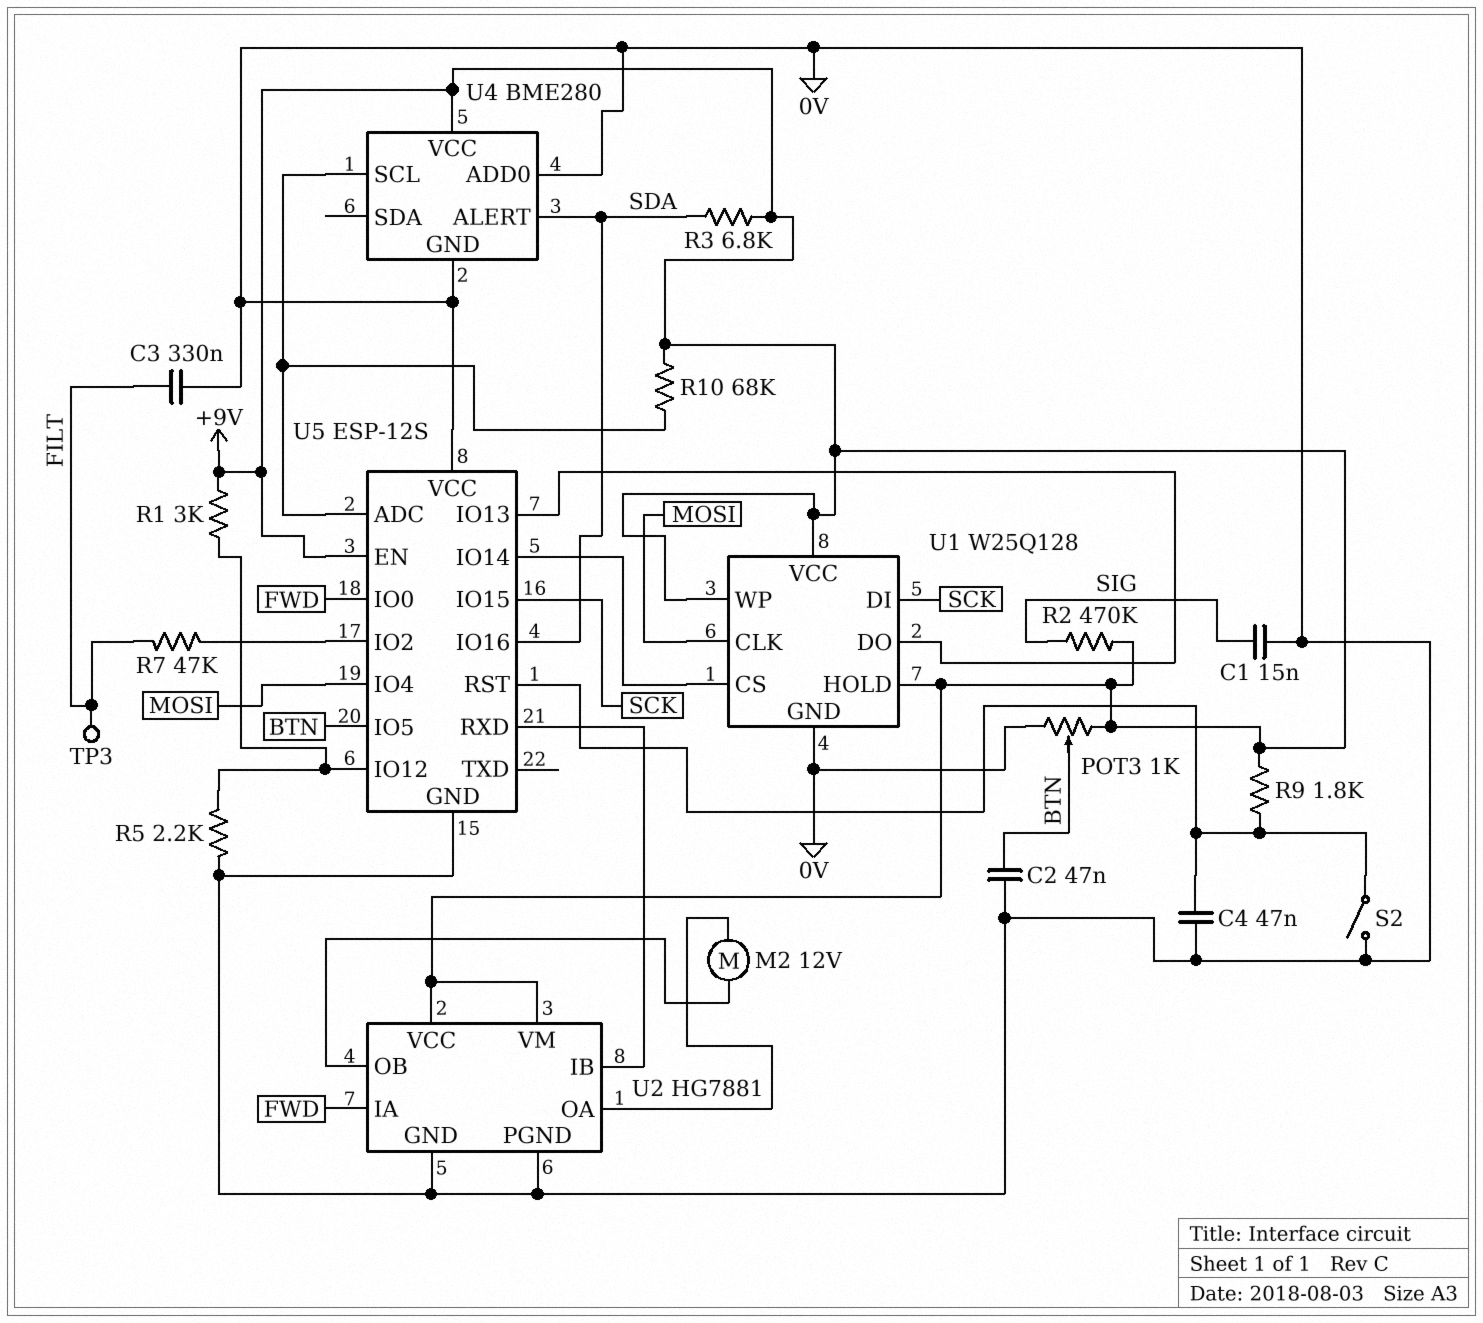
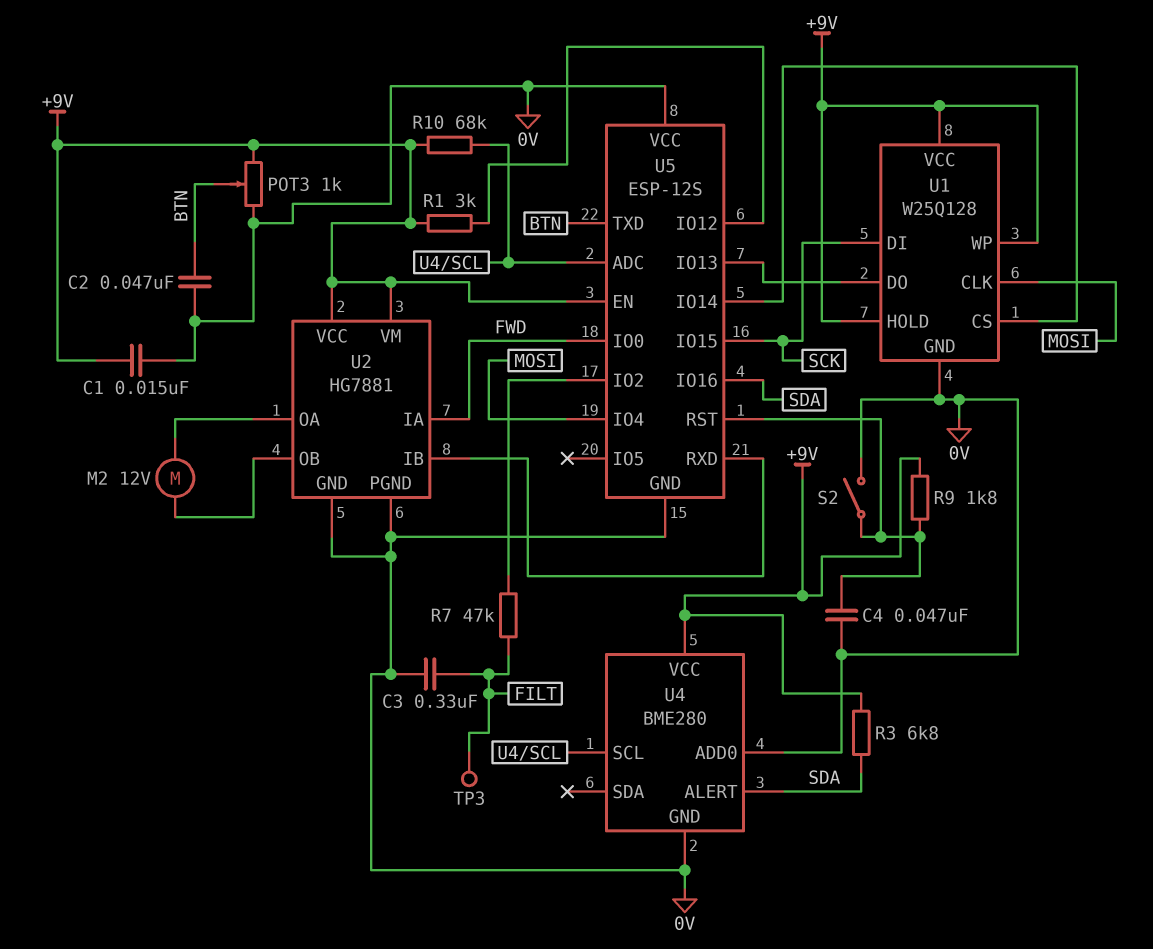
C1: 15nF (0V, SIG) -> 15nF (+9V, 0V)
R2: 470k (+9V, SIG) -> none
R5: 2.2k (0V, U5/IO12) -> none
U5 pin IO5: BTN -> none
U5 pin TXD: none -> BTN

